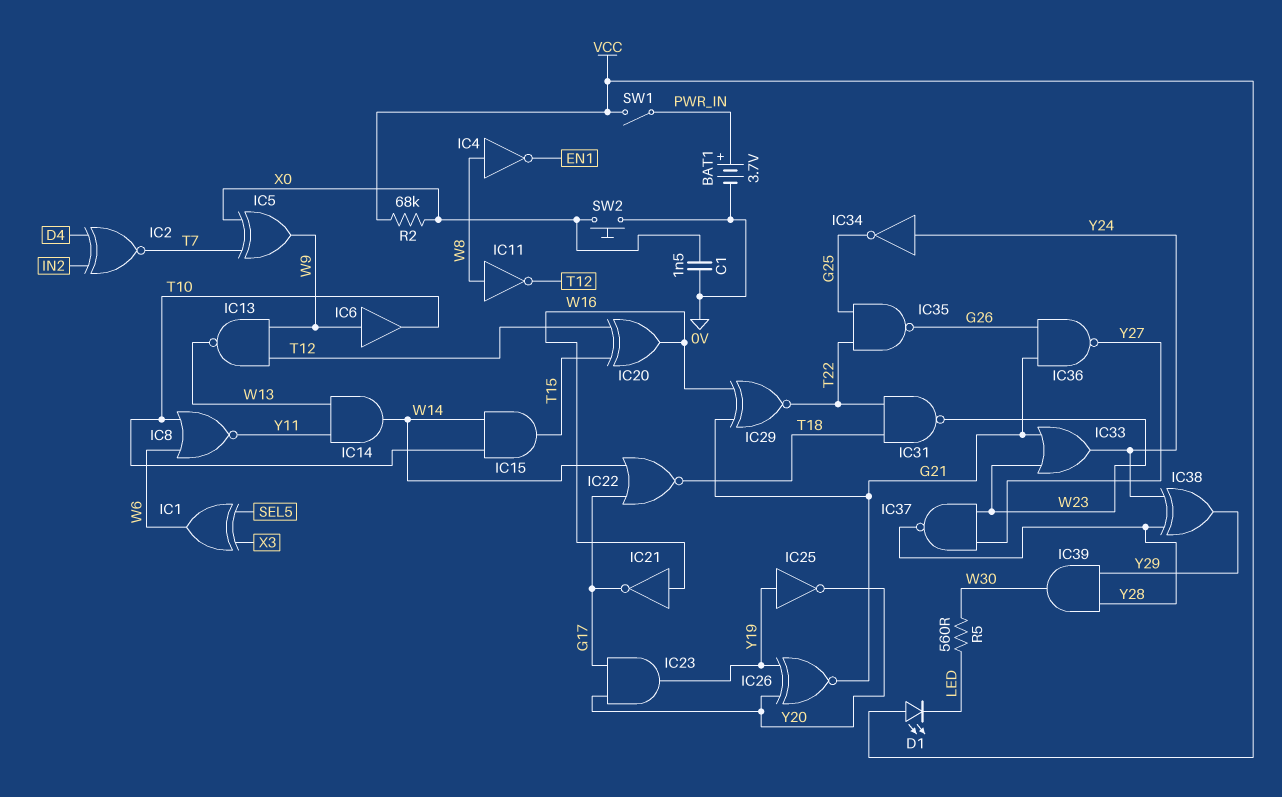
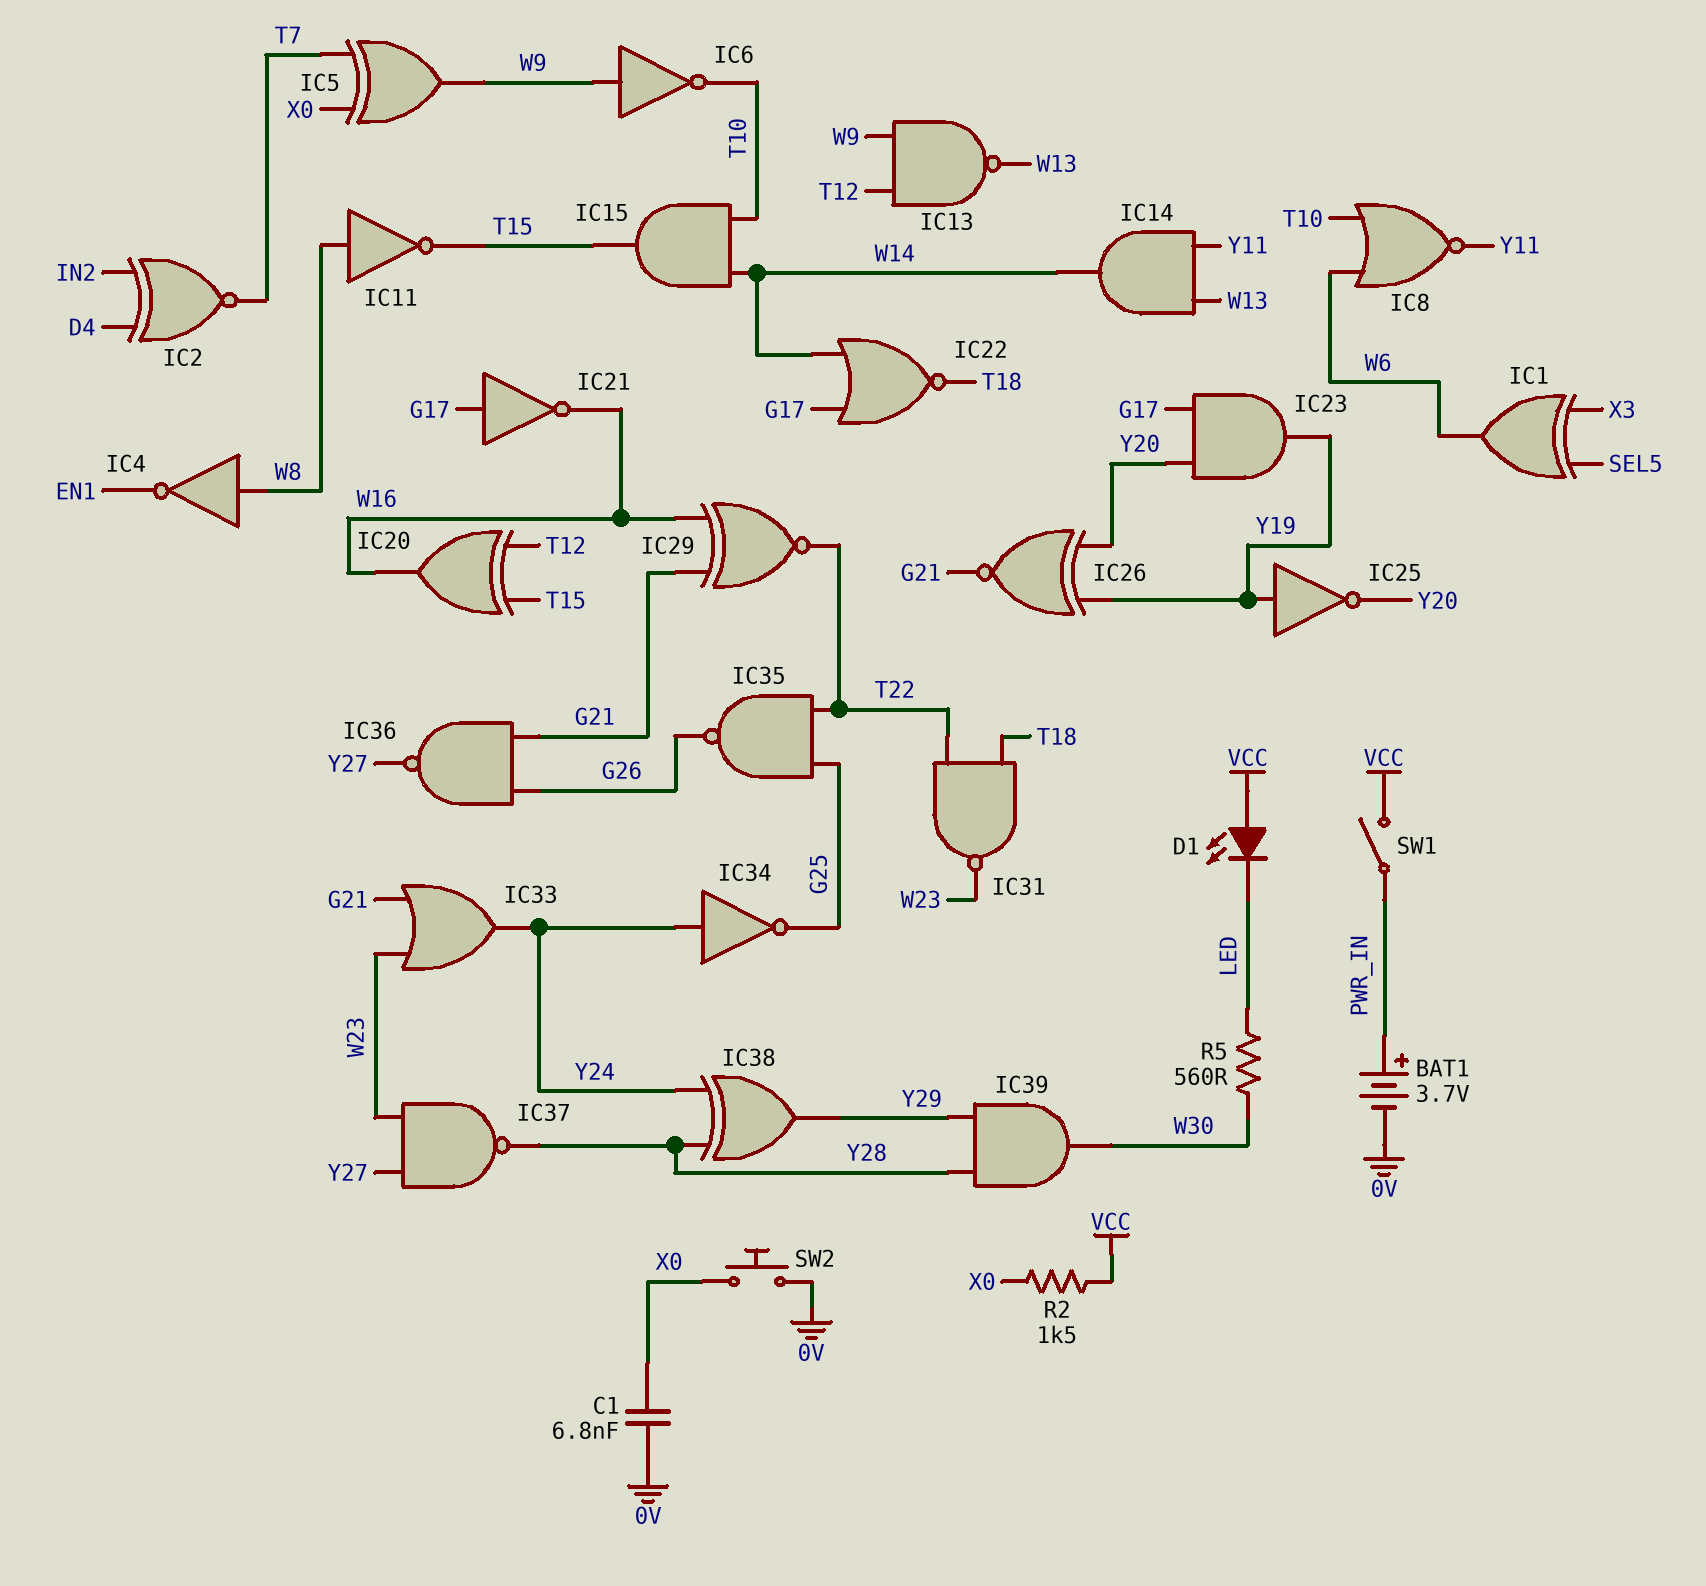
C1: 1.5nF (0V, X0) -> 6.8nF (0V, X0)
IC6: buffer (in W9, out T10) -> NOT (in W9, out T10)
IC11: NOT (in W8, out T12) -> NOT (in W8, out T15)
IC21: NOT (in W16, out G17) -> NOT (in G17, out W16)
R2: 68k (VCC, X0) -> 1.5k (VCC, X0)

